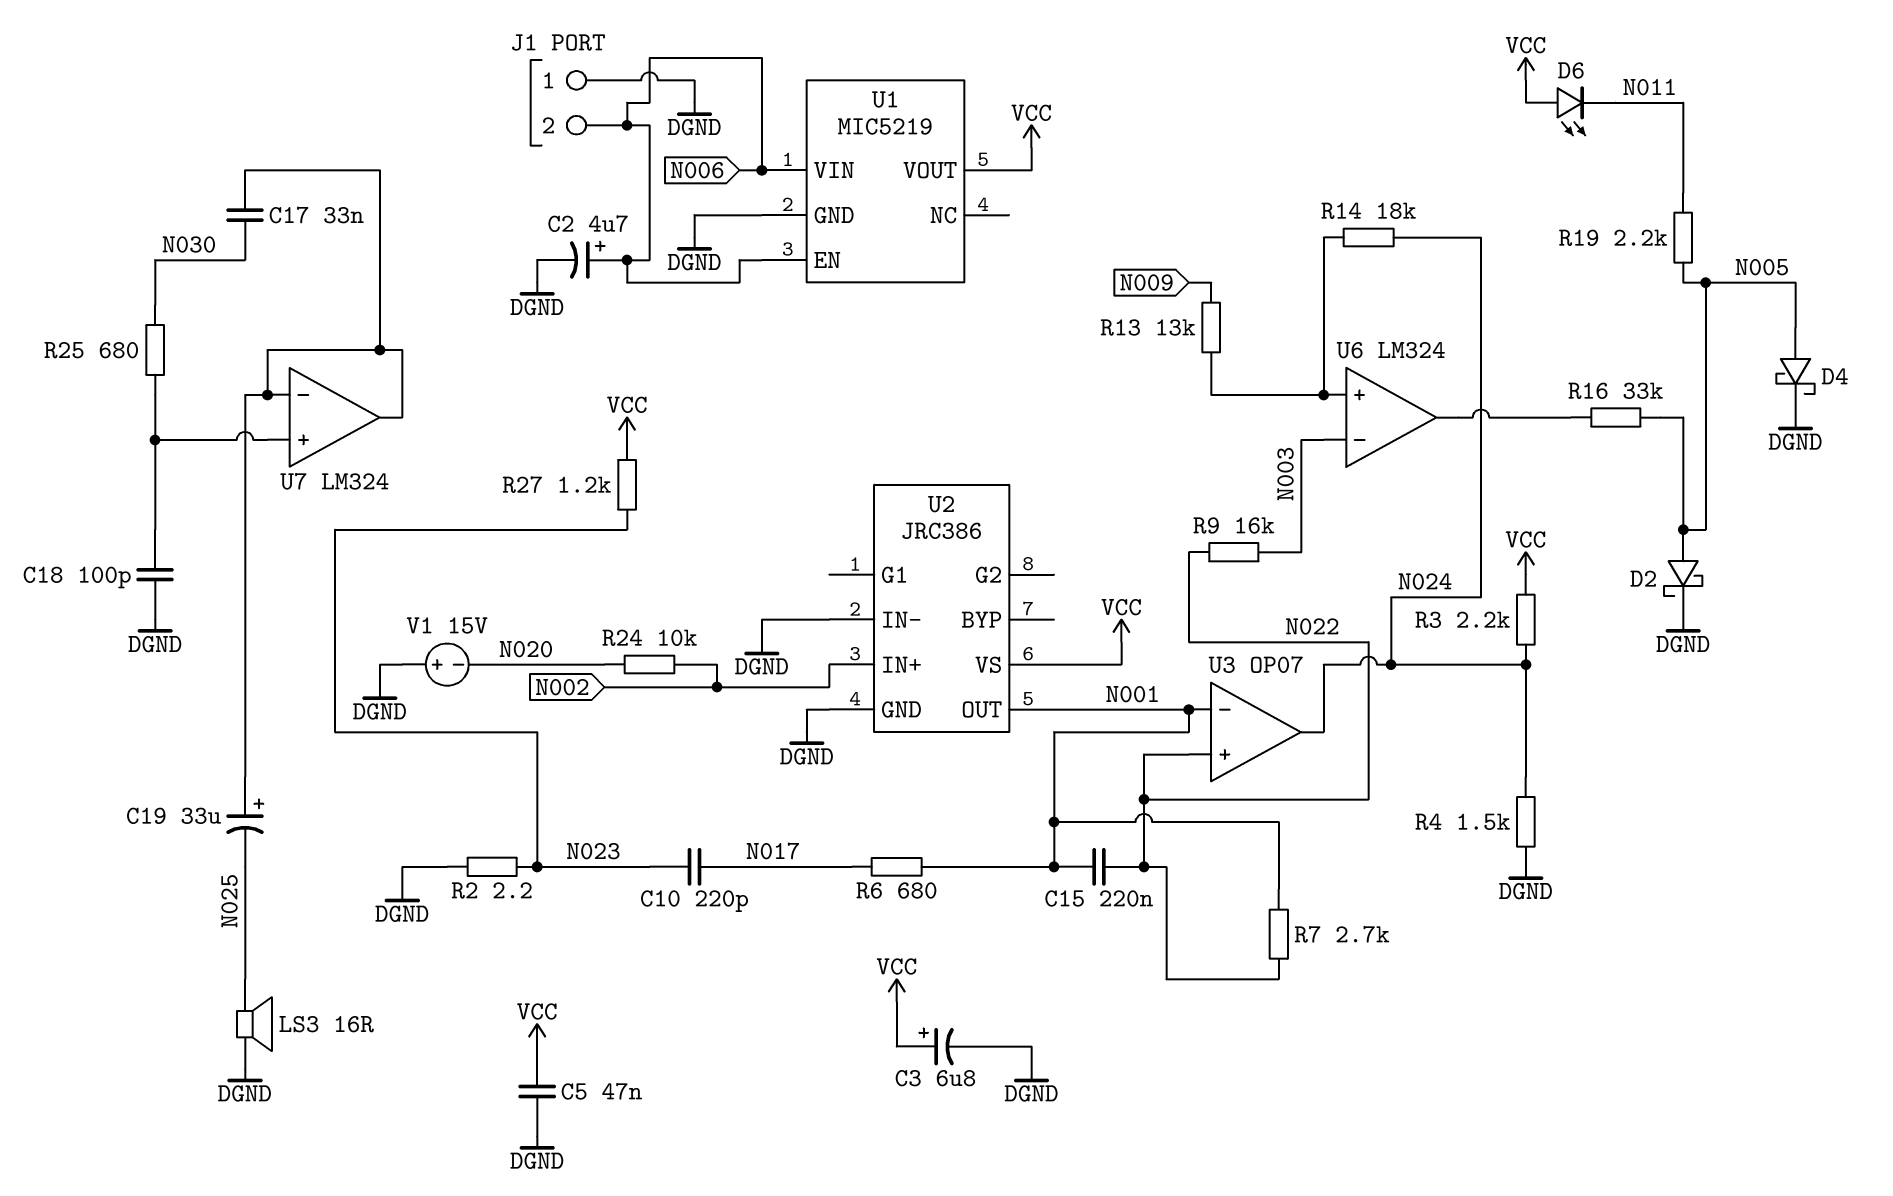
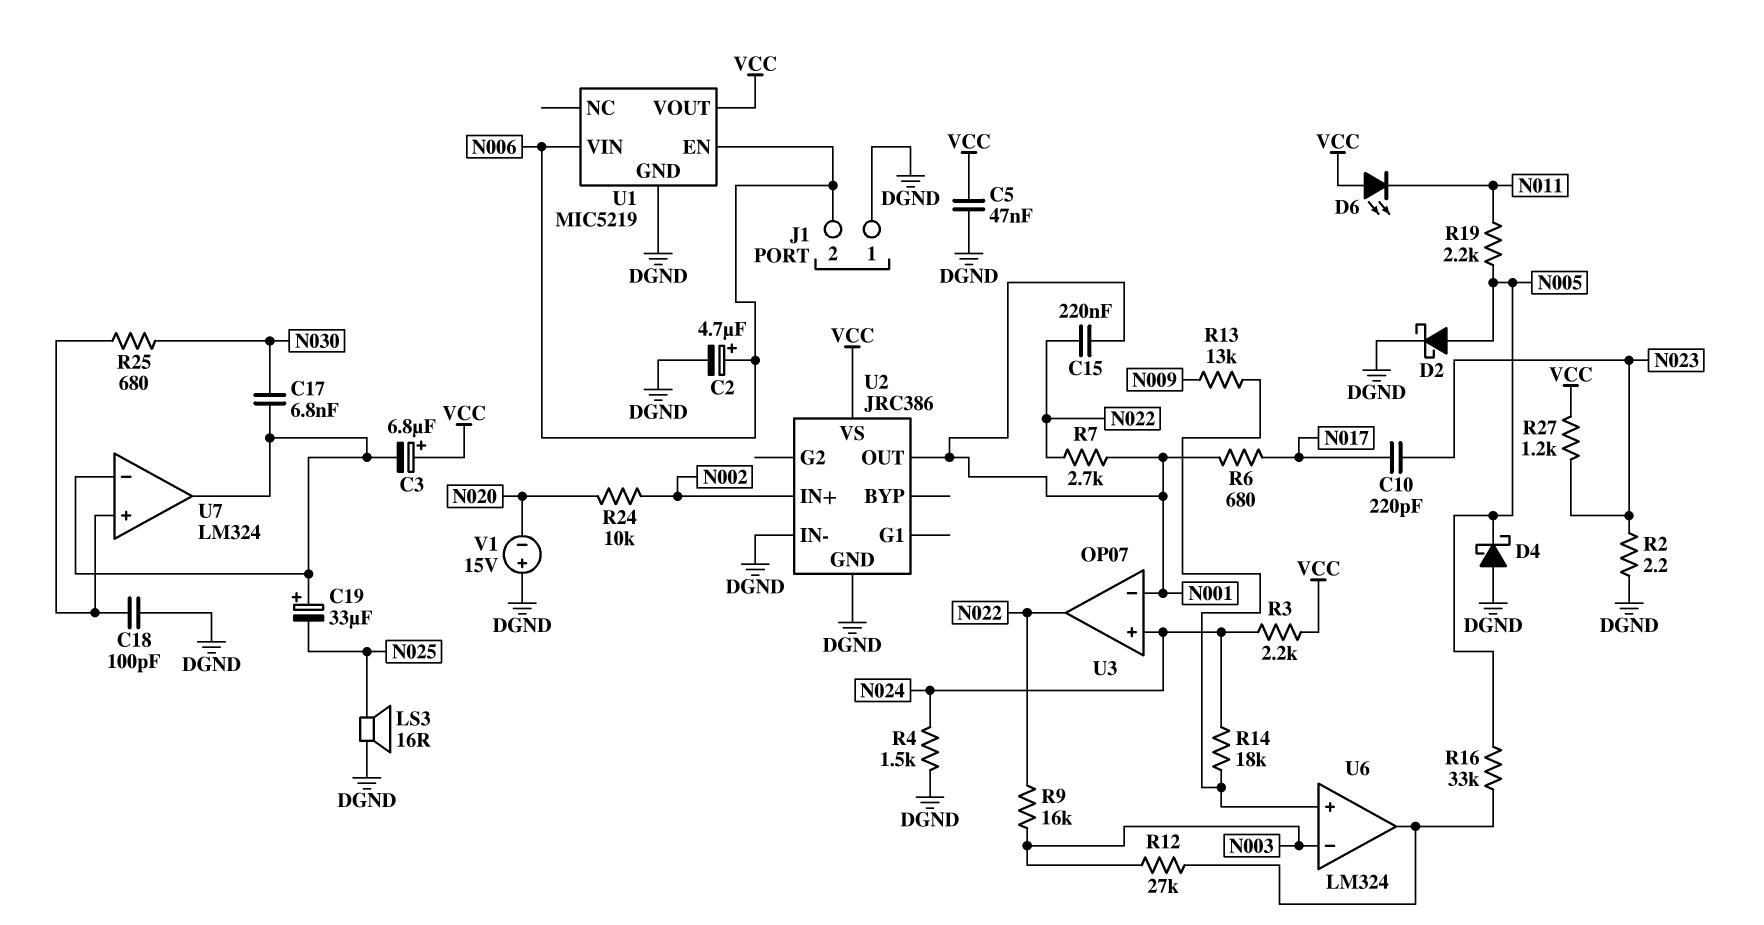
C3: 6.8uF (plus VCC, minus DGND) -> 6.8uF (plus VCC, minus U7/in-)
C17: 33nF (N030, U7/in-) -> 6.8nF (N030, U7/in-)
D4: schottky (A N005, K DGND) -> schottky (A DGND, K N005)
R12: none -> 27k (N003, U6/out)
U3 pin in+: N022 -> N024
U3 pin out: N024 -> N022

